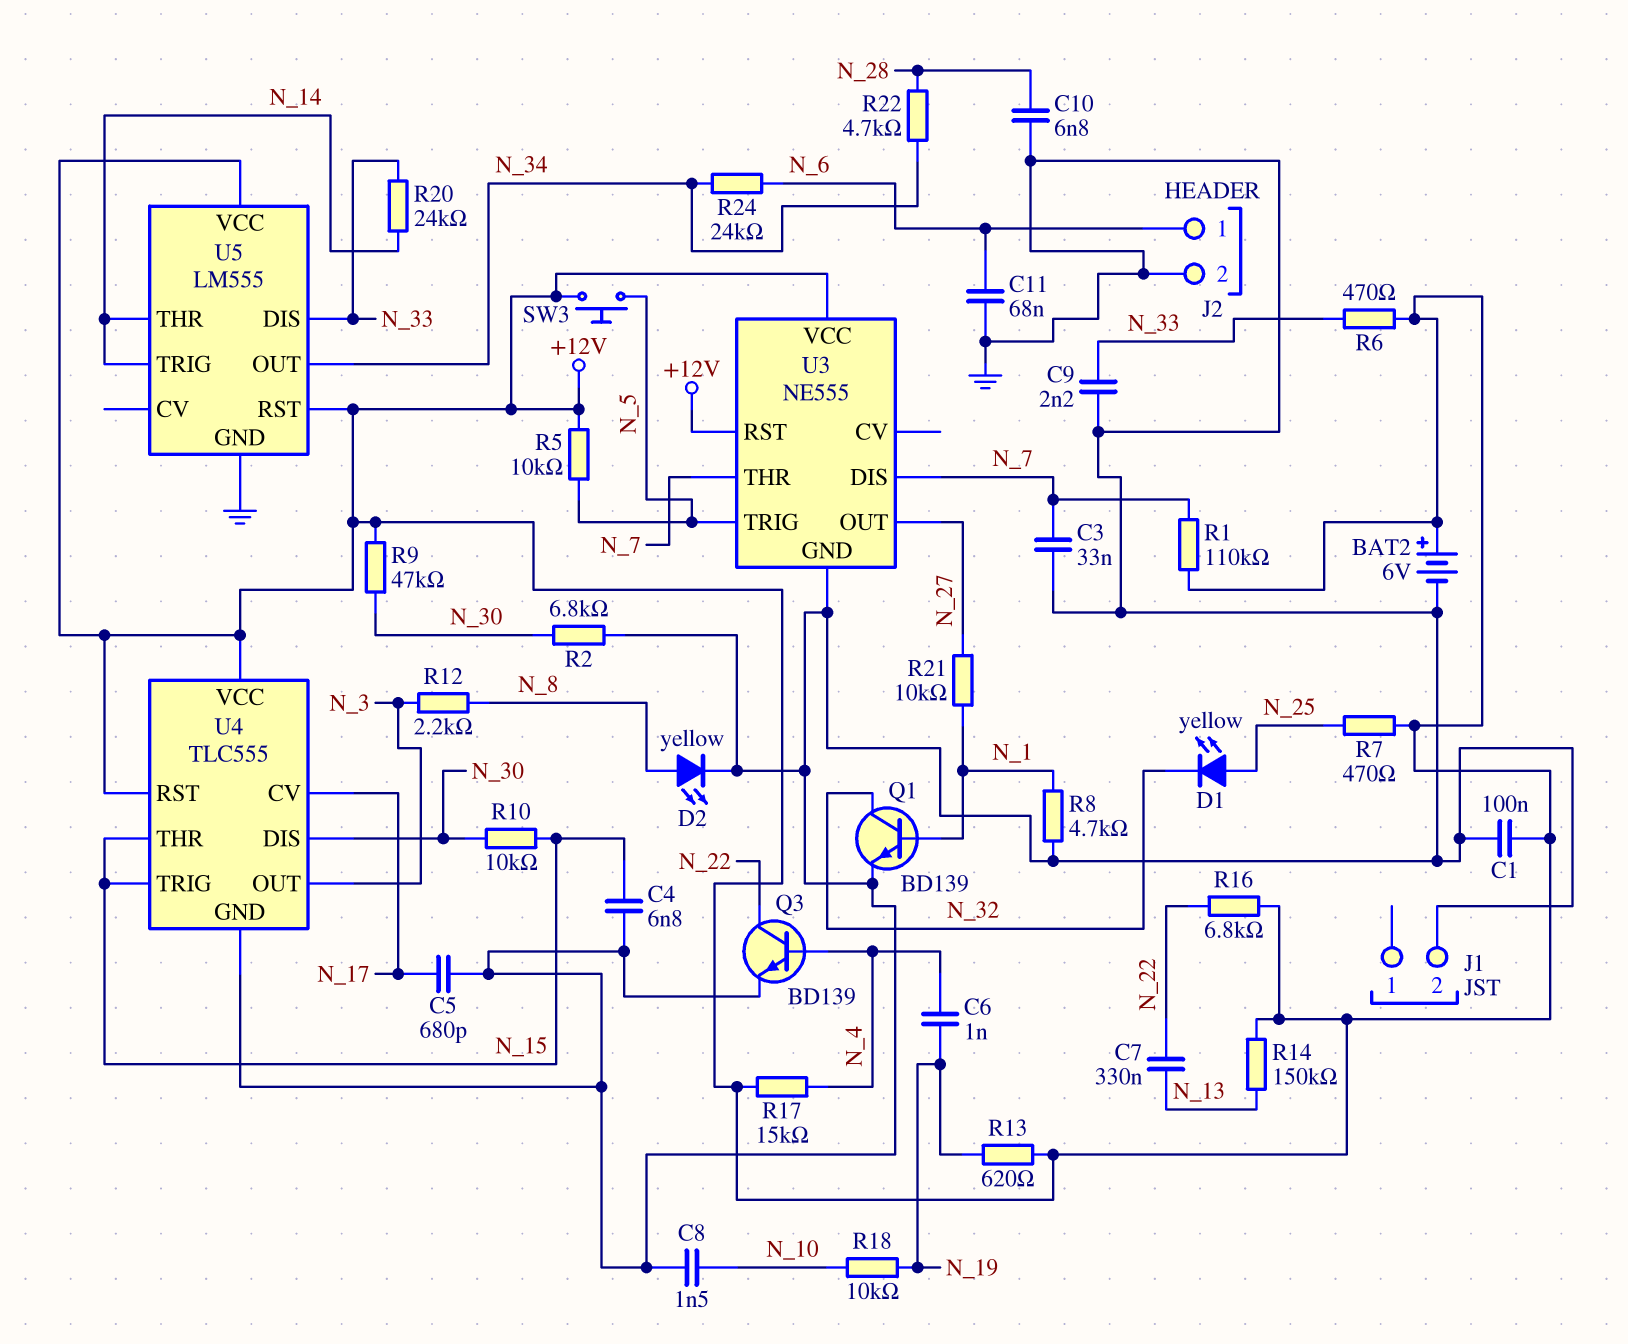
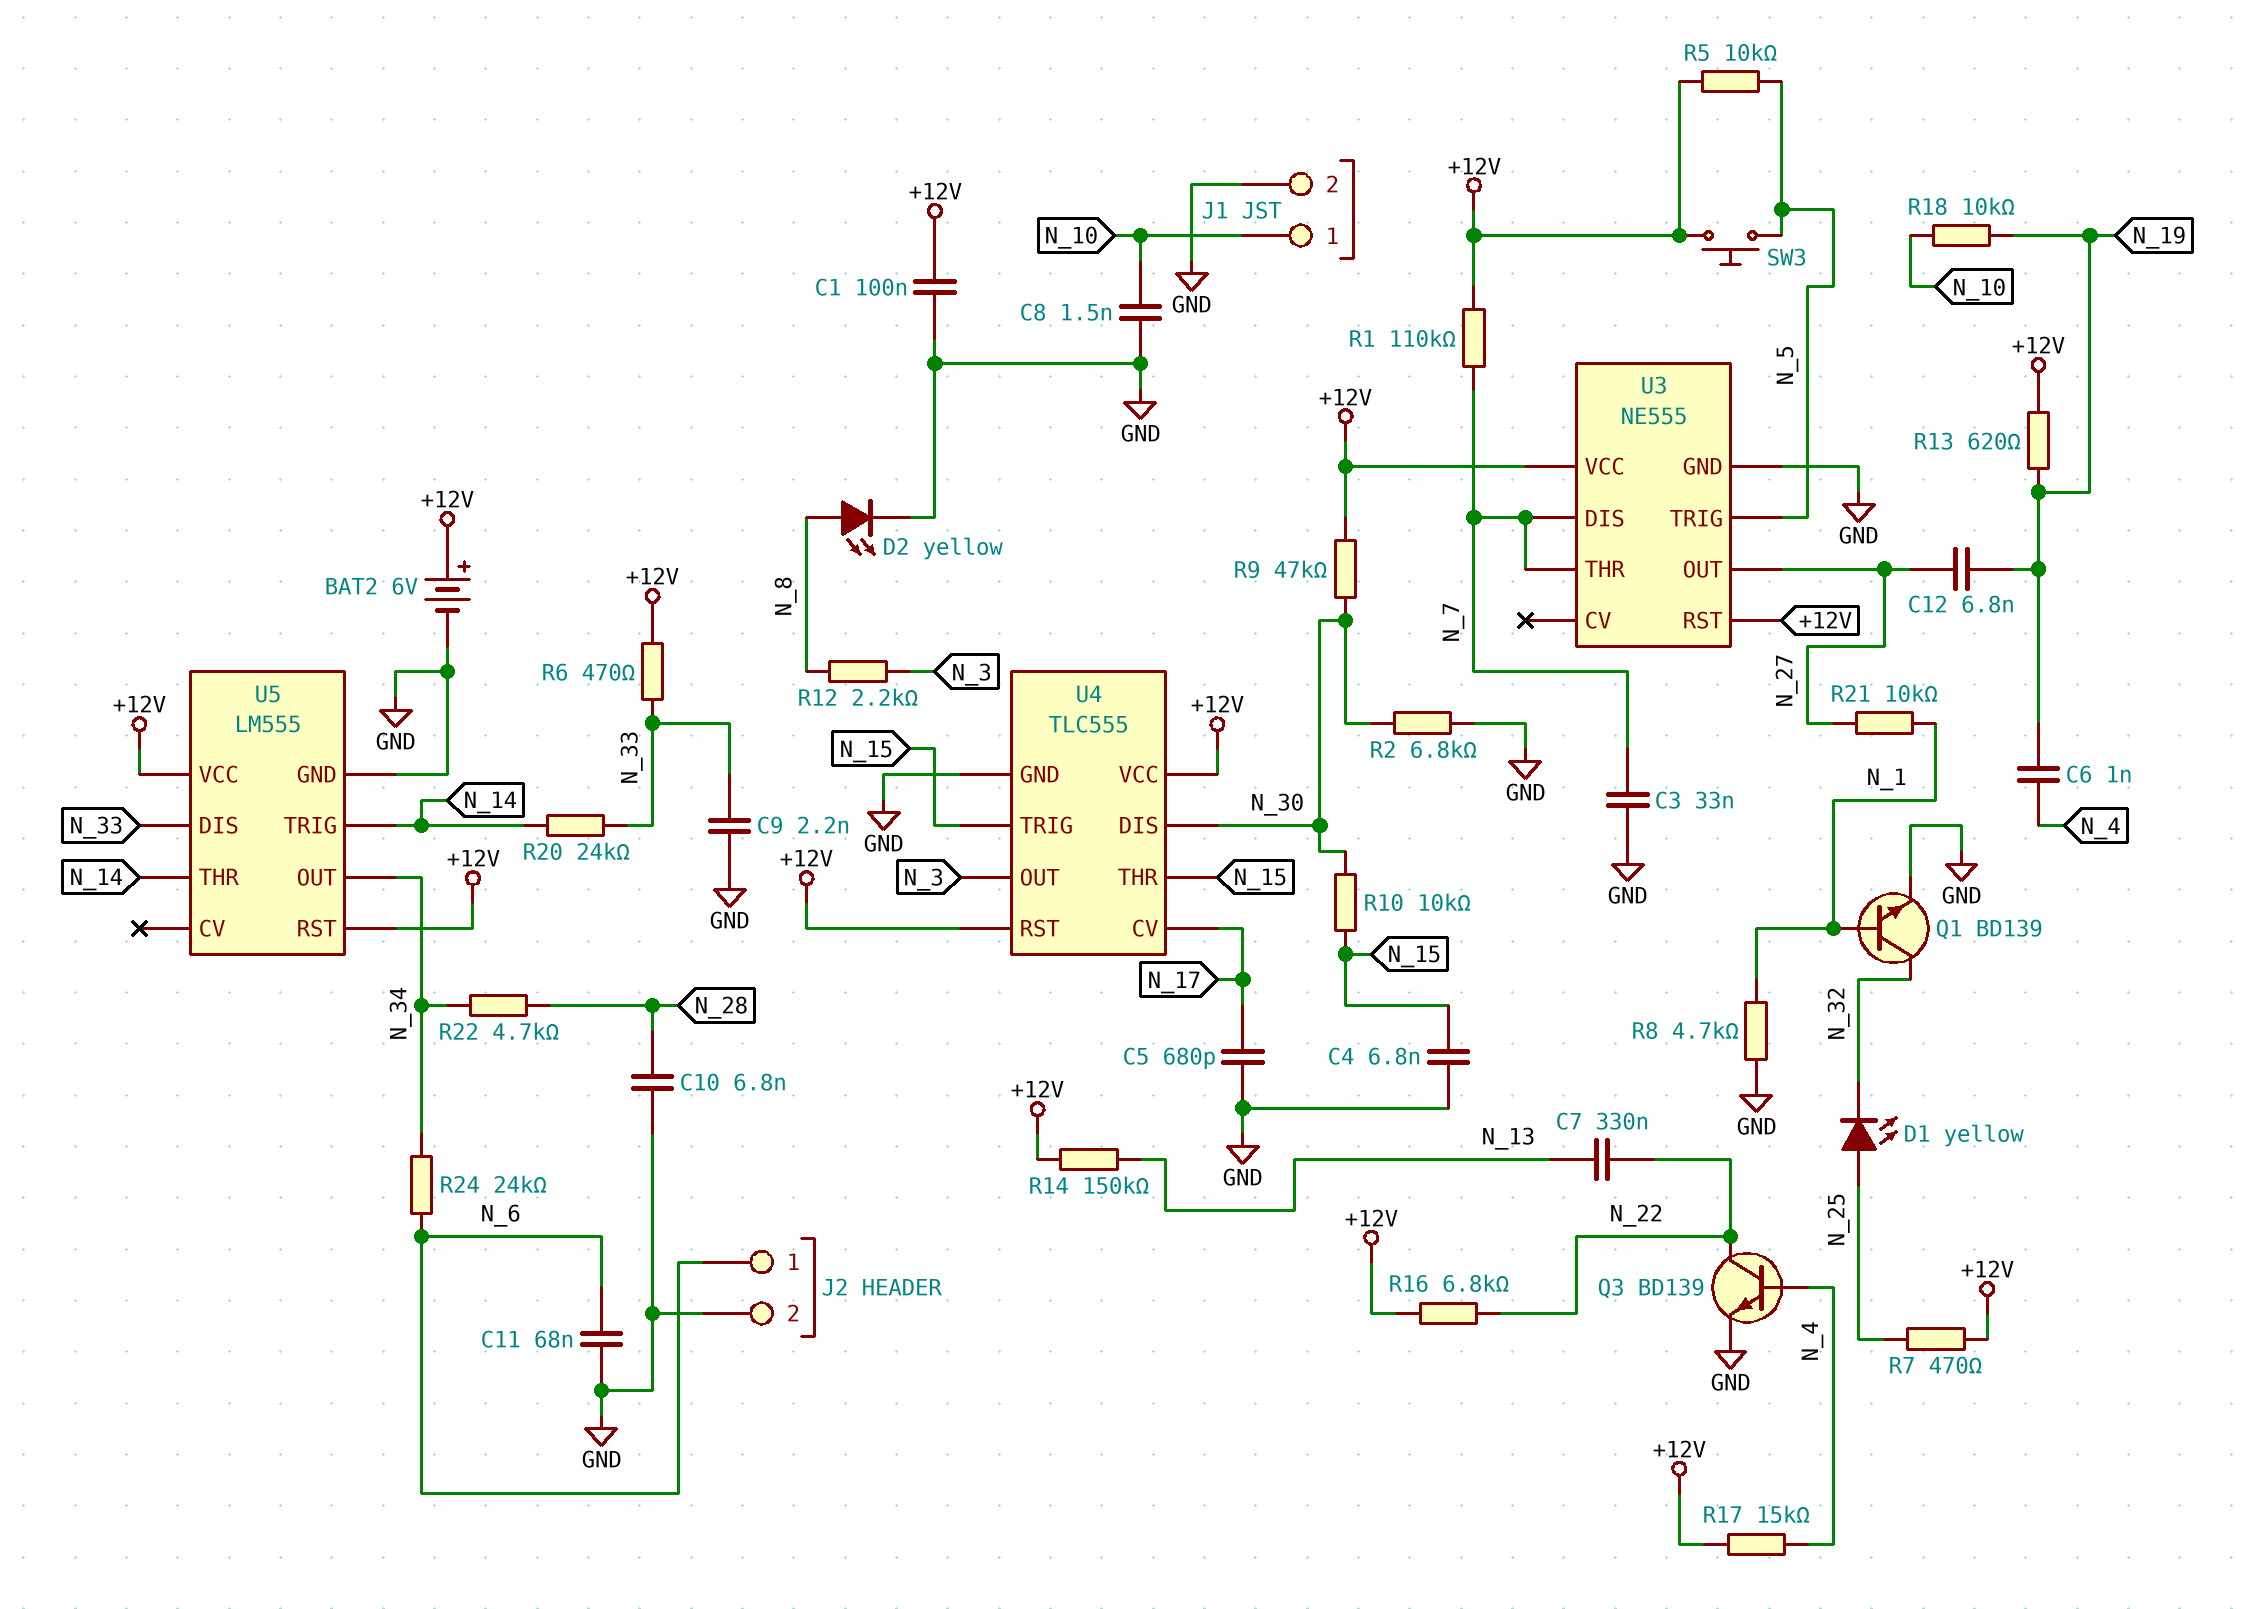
C12: none -> 6.8nF (N_19, N_27)
J1 pin 1: none -> N_10

